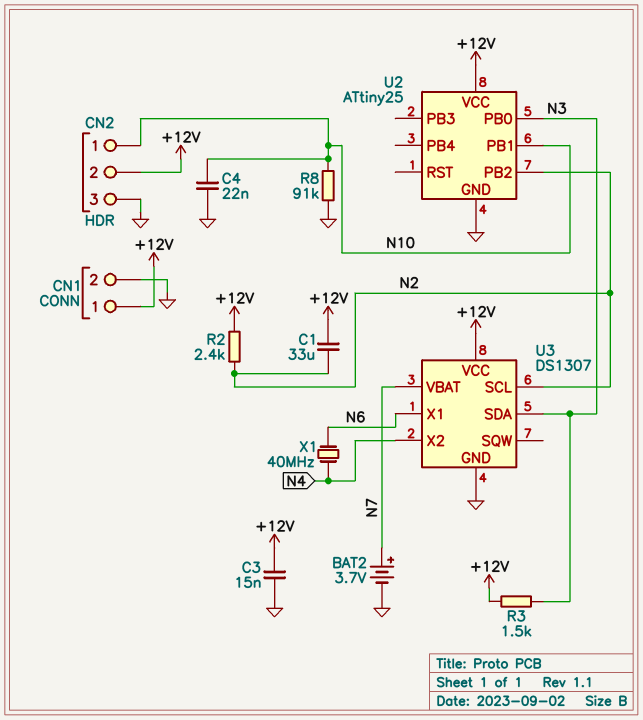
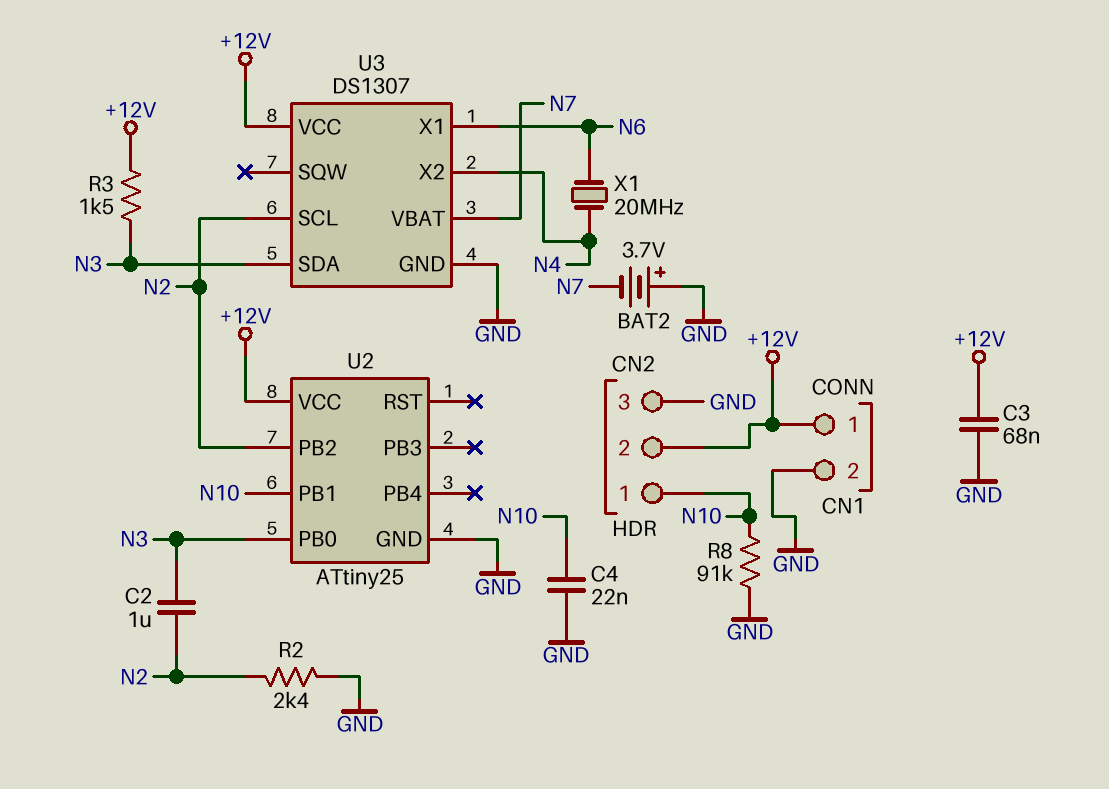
BAT2: 3.7V (plus N7, minus GND) -> 3.7V (plus GND, minus N7)
C1: 33uF (+12V, N2) -> none
C2: none -> 1uF (N2, N3)
C3: 15nF (+12V, GND) -> 68nF (+12V, GND)
R2: 2.4k (+12V, N2) -> 2.4k (GND, N2)
X1: 40MHz (N4, N6) -> 20MHz (N4, N6)

